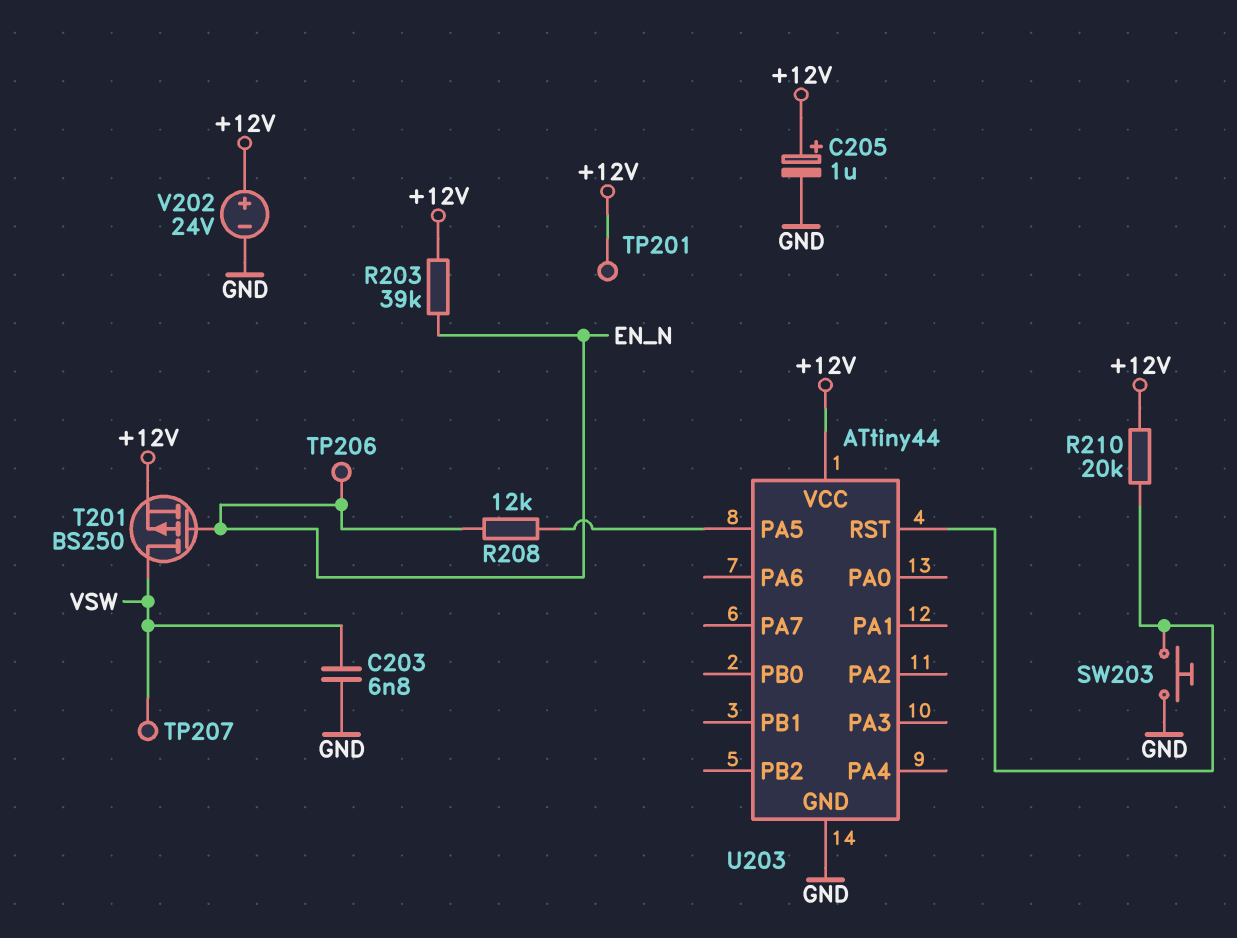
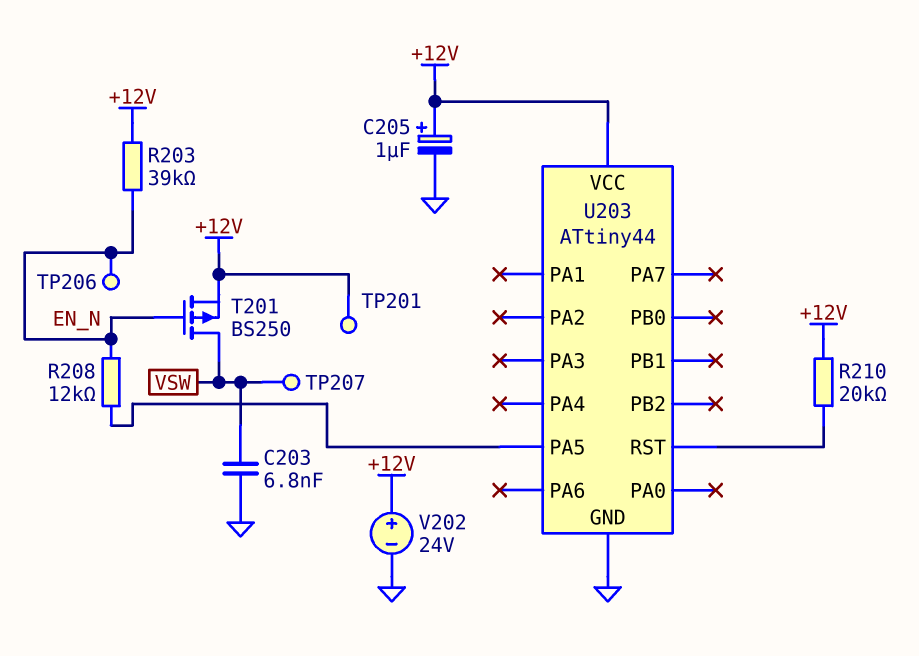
SW203: button (GND, U203/RST) -> none

